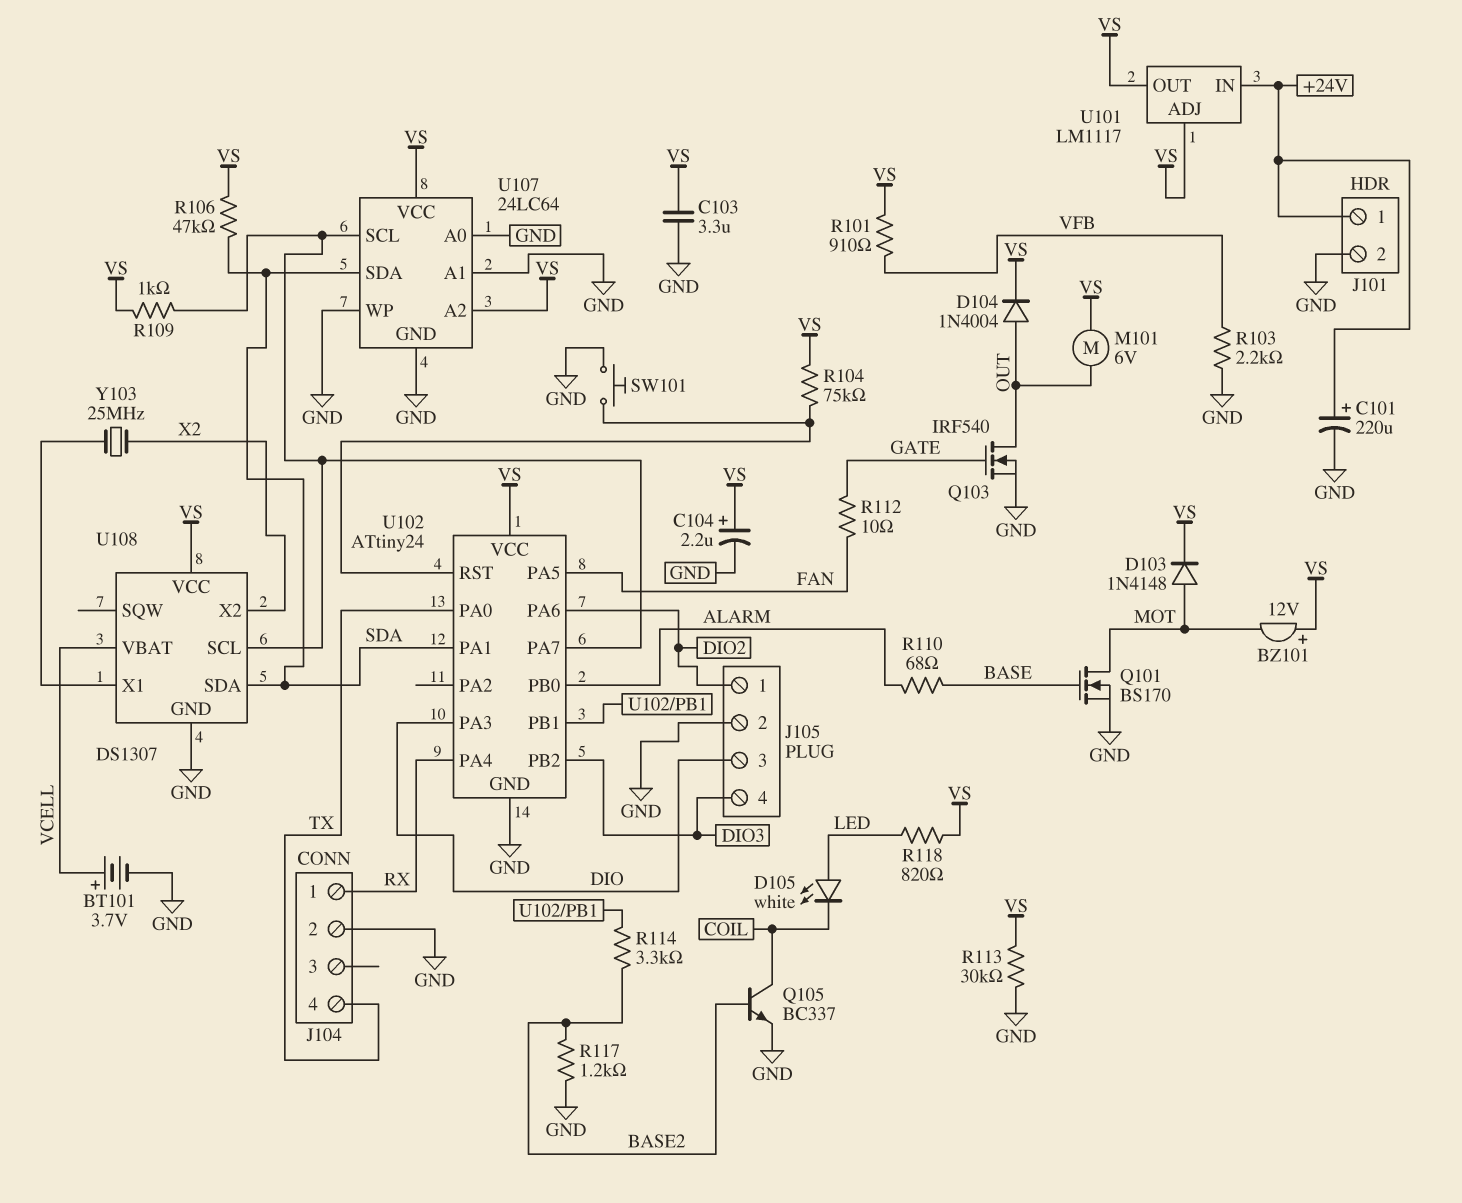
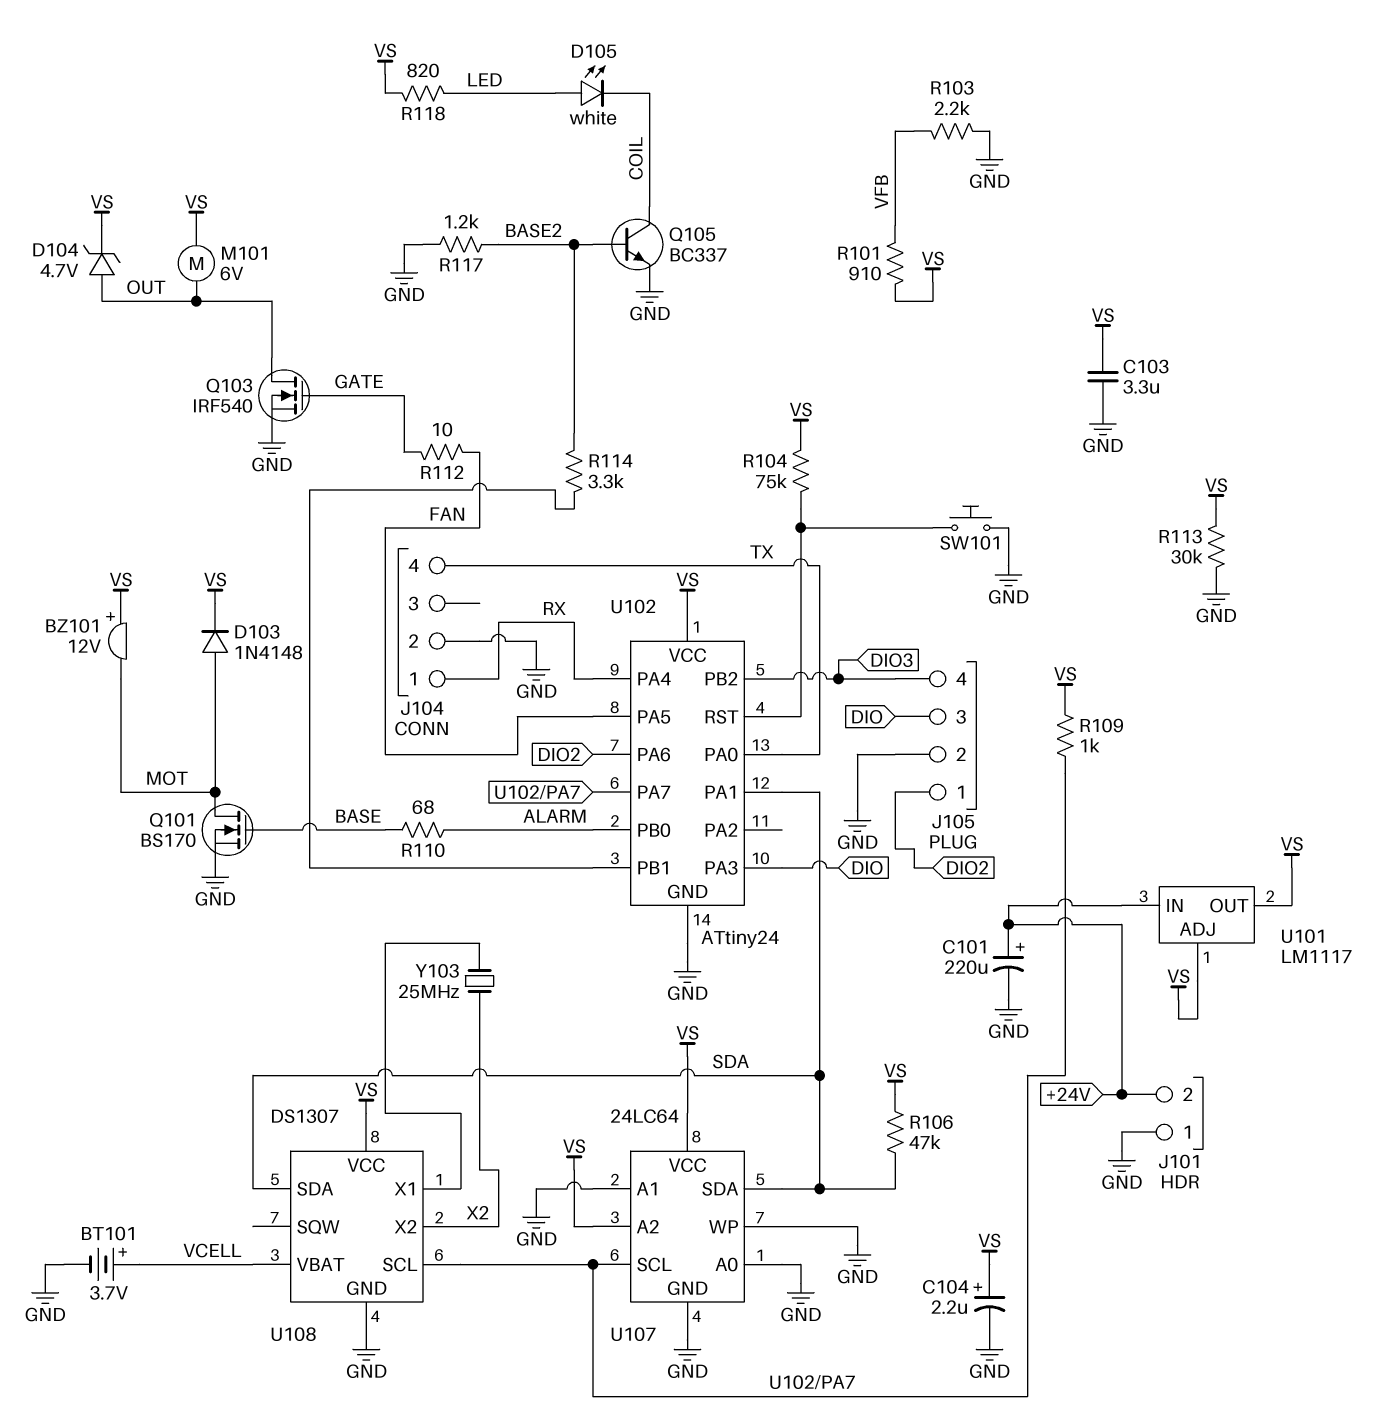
D104: diode 1N4004 (A OUT, K VS) -> zener 4.7V (A OUT, K VS)
J101 pin 1: +24V -> GND
J101 pin 2: GND -> +24V

